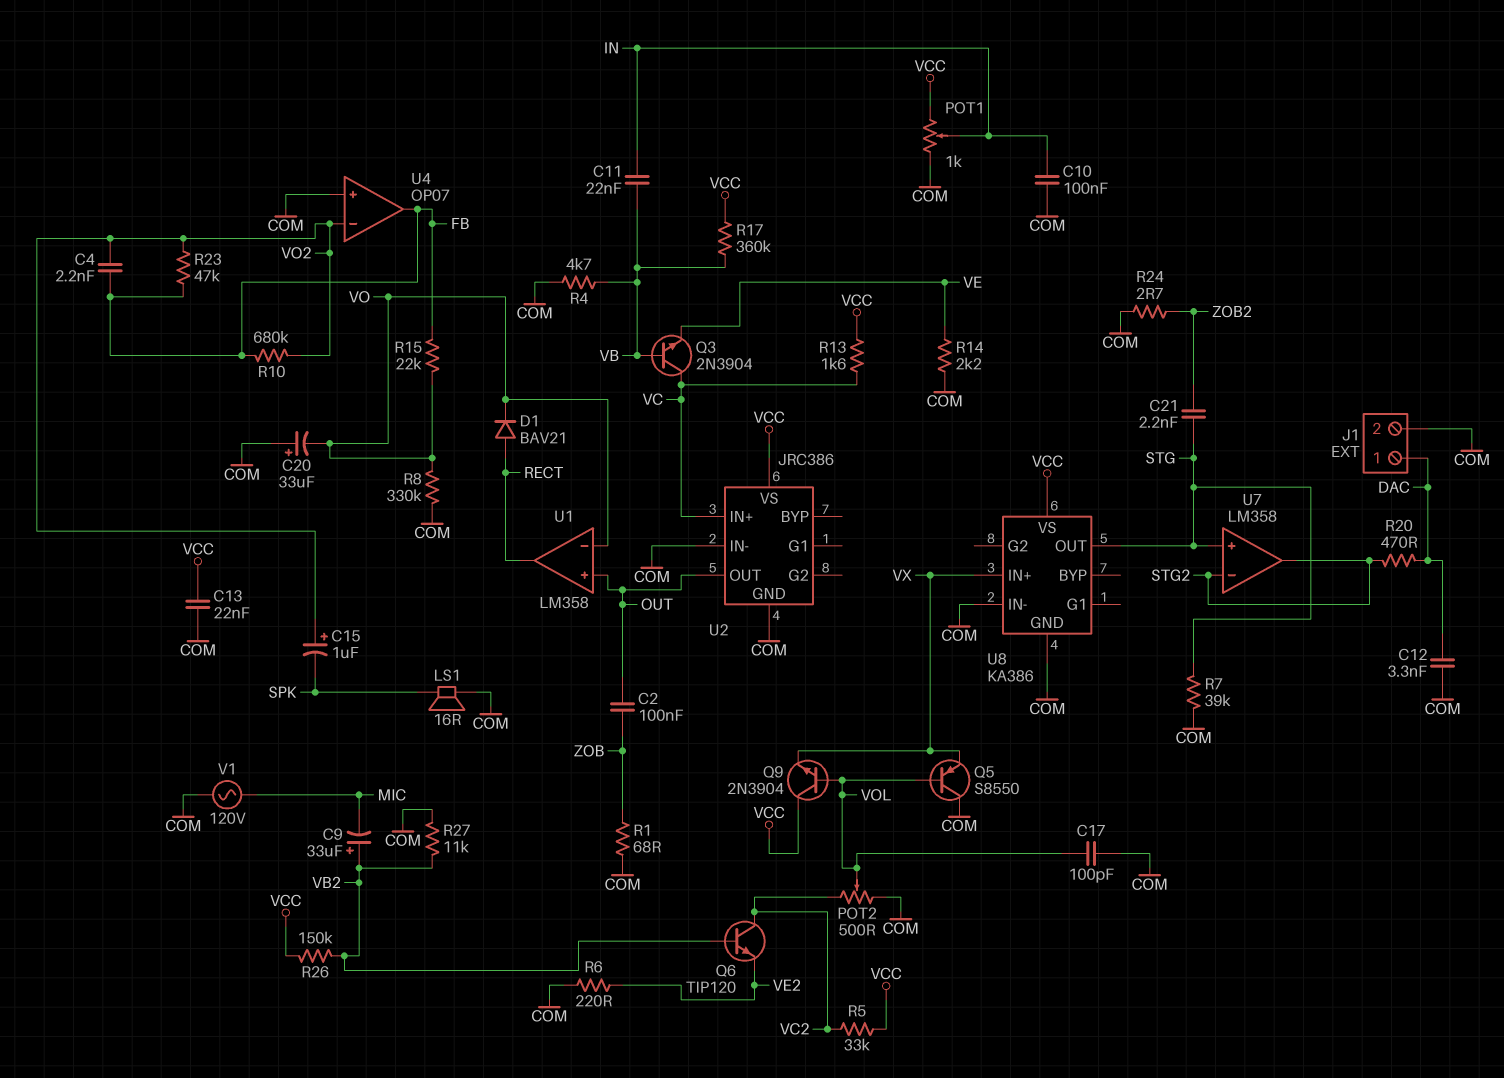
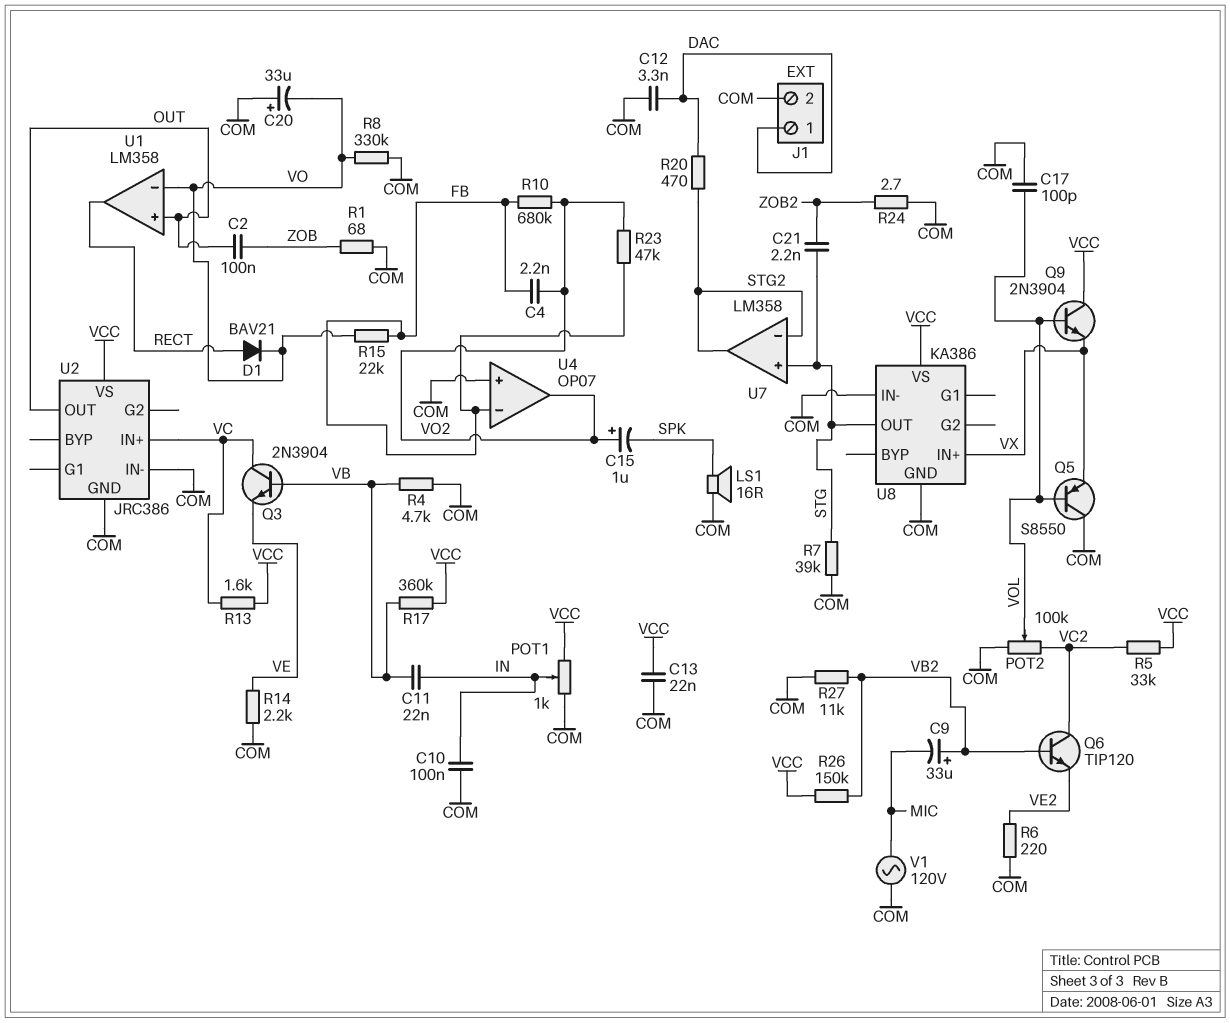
POT2: 500 (COM, VC2, wiper VOL) -> 100k (COM, VC2, wiper VOL)
U4 pin in-: VO2 -> FB
U4 pin out: FB -> VO2

